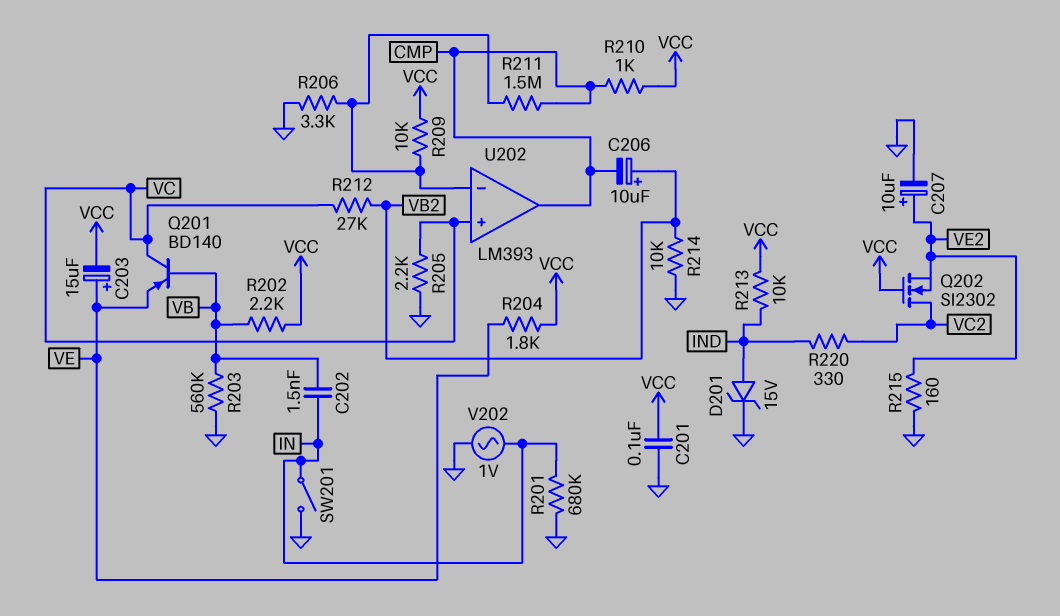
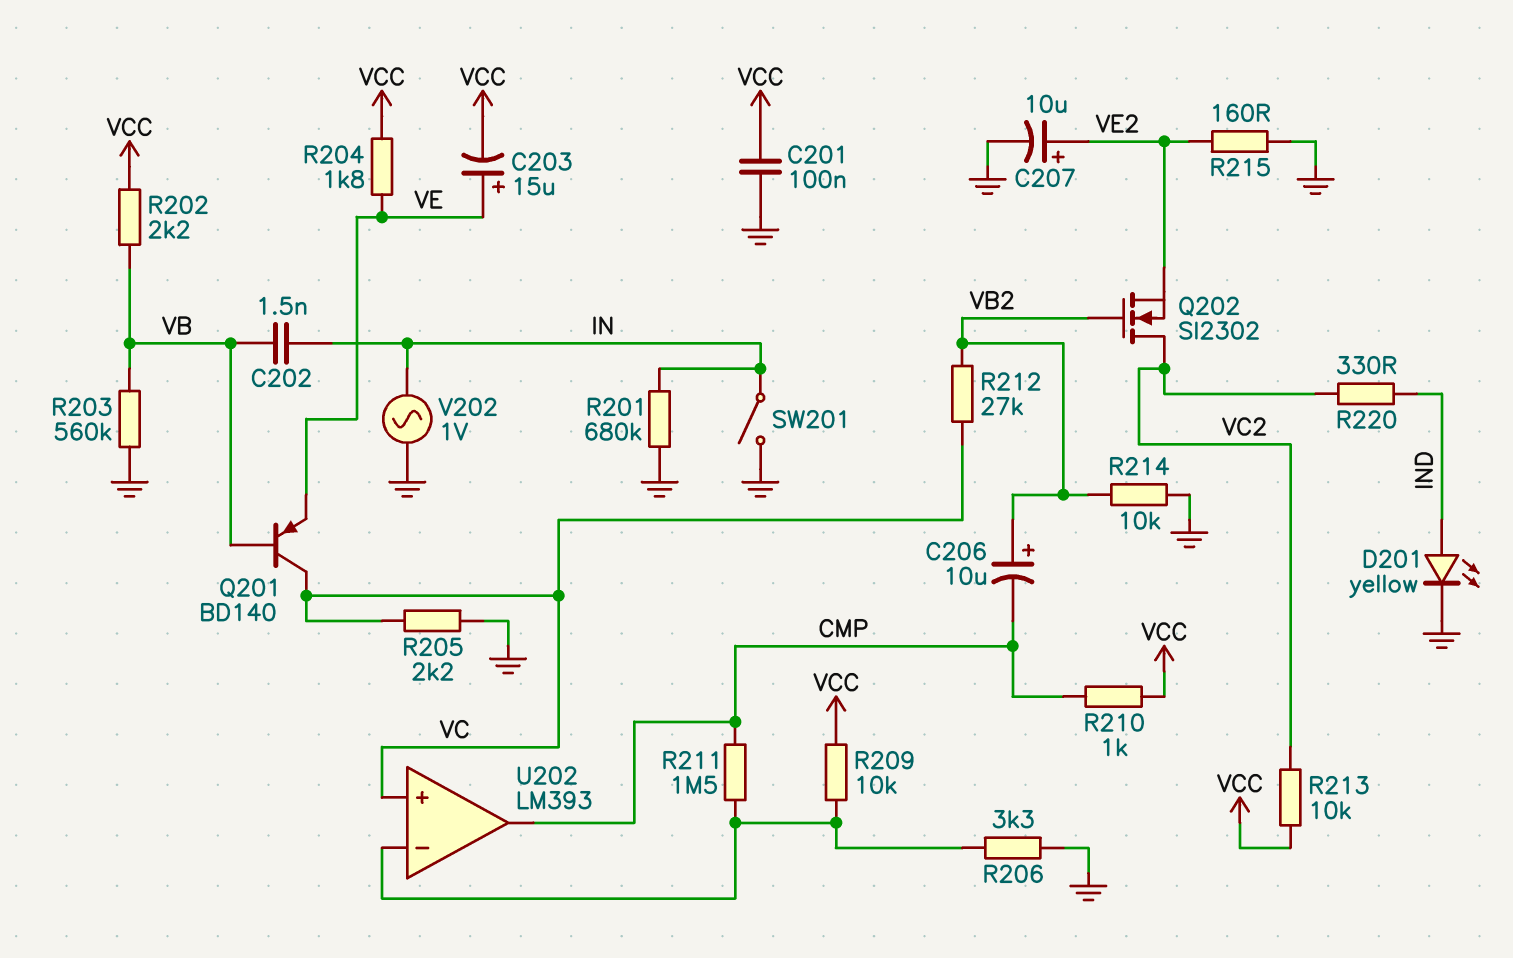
D201: zener 15V (A IND, K GND) -> LED yellow (A IND, K GND)
Q202: NMOS SI2302 (G VCC, D VC2, S VE2) -> NMOS SI2302 (G VB2, D VC2, S VE2)
R213: 10k (IND, VCC) -> 10k (VC2, VCC)

